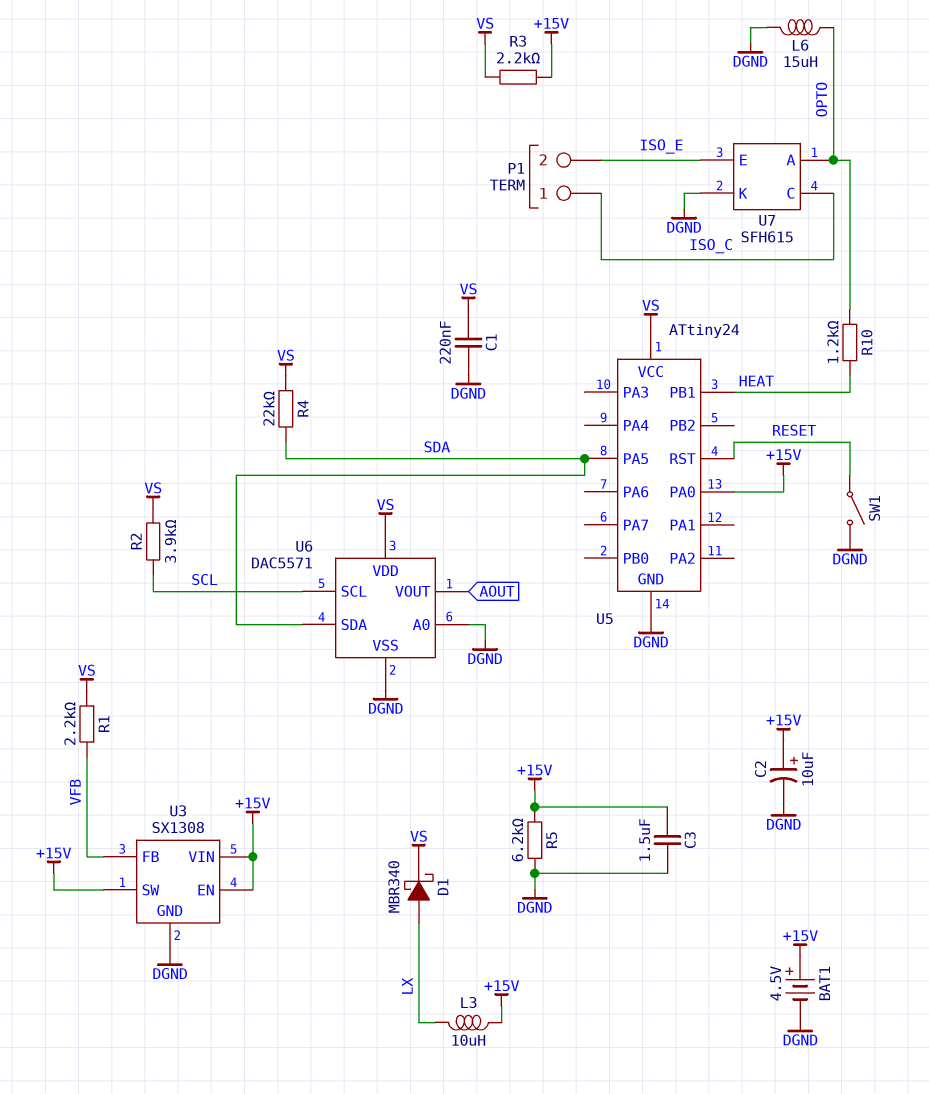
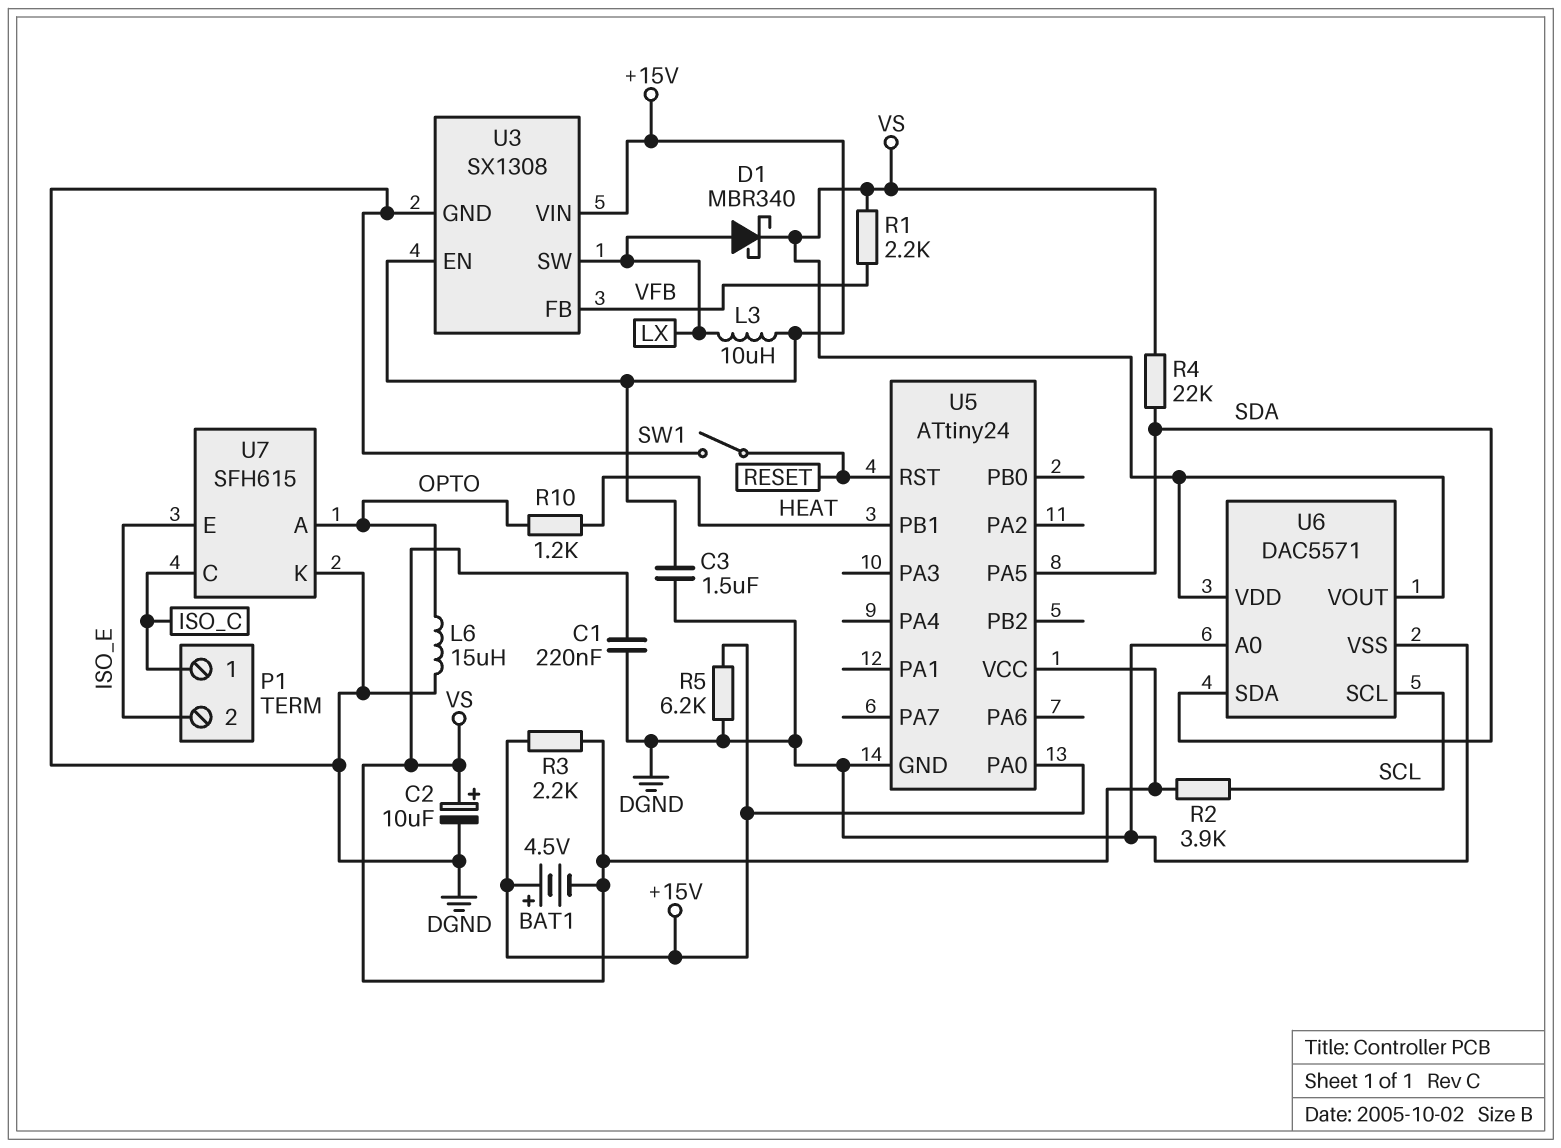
BAT1: 4.5V (plus +15V, minus DGND) -> 4.5V (plus +15V, minus VS)
C2: 10uF (plus +15V, minus DGND) -> 10uF (plus VS, minus DGND)
U3 pin SW: +15V -> LX
U6 pin VOUT: AOUT -> VS

